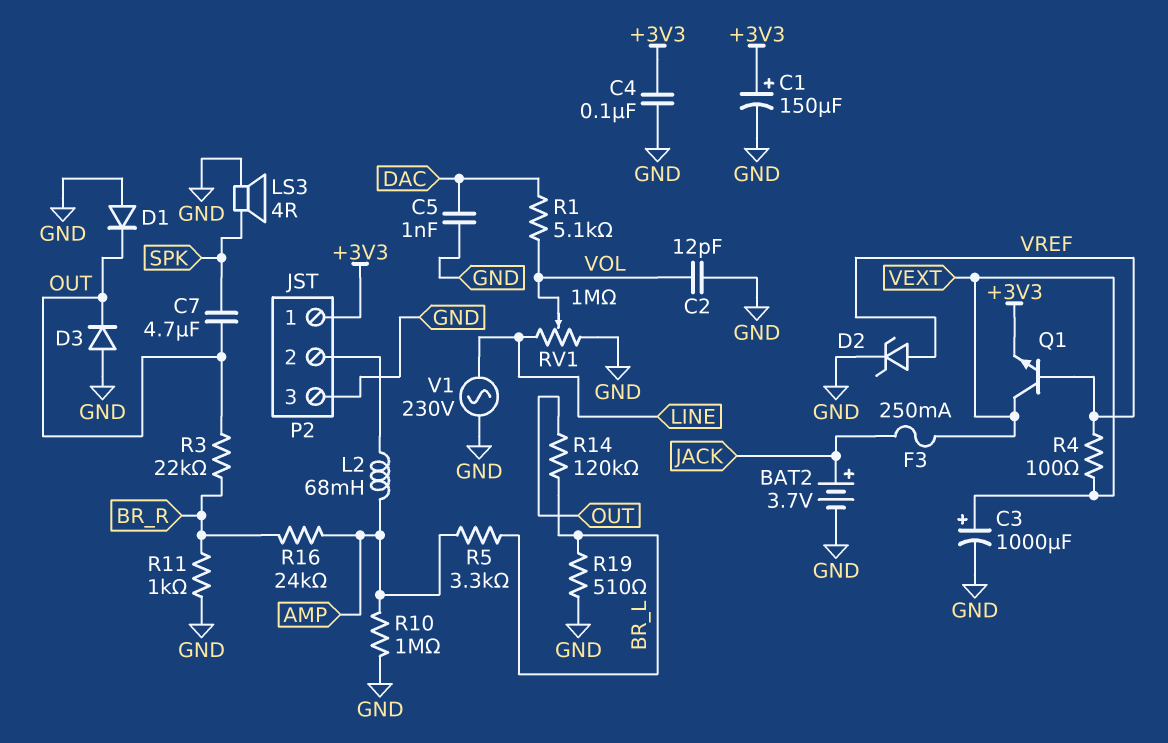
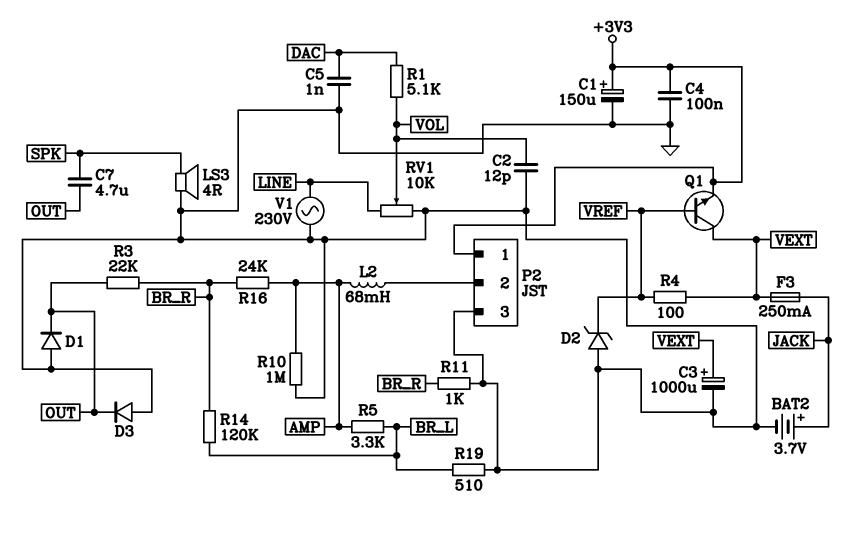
D2: zener (A VREF, K GND) -> zener (A GND, K VREF)
R14: 120k (BR_L, OUT) -> 120k (BR_L, BR_R)
RV1: 1M (GND, LINE, wiper VOL) -> 10k (GND, LINE, wiper VOL)

